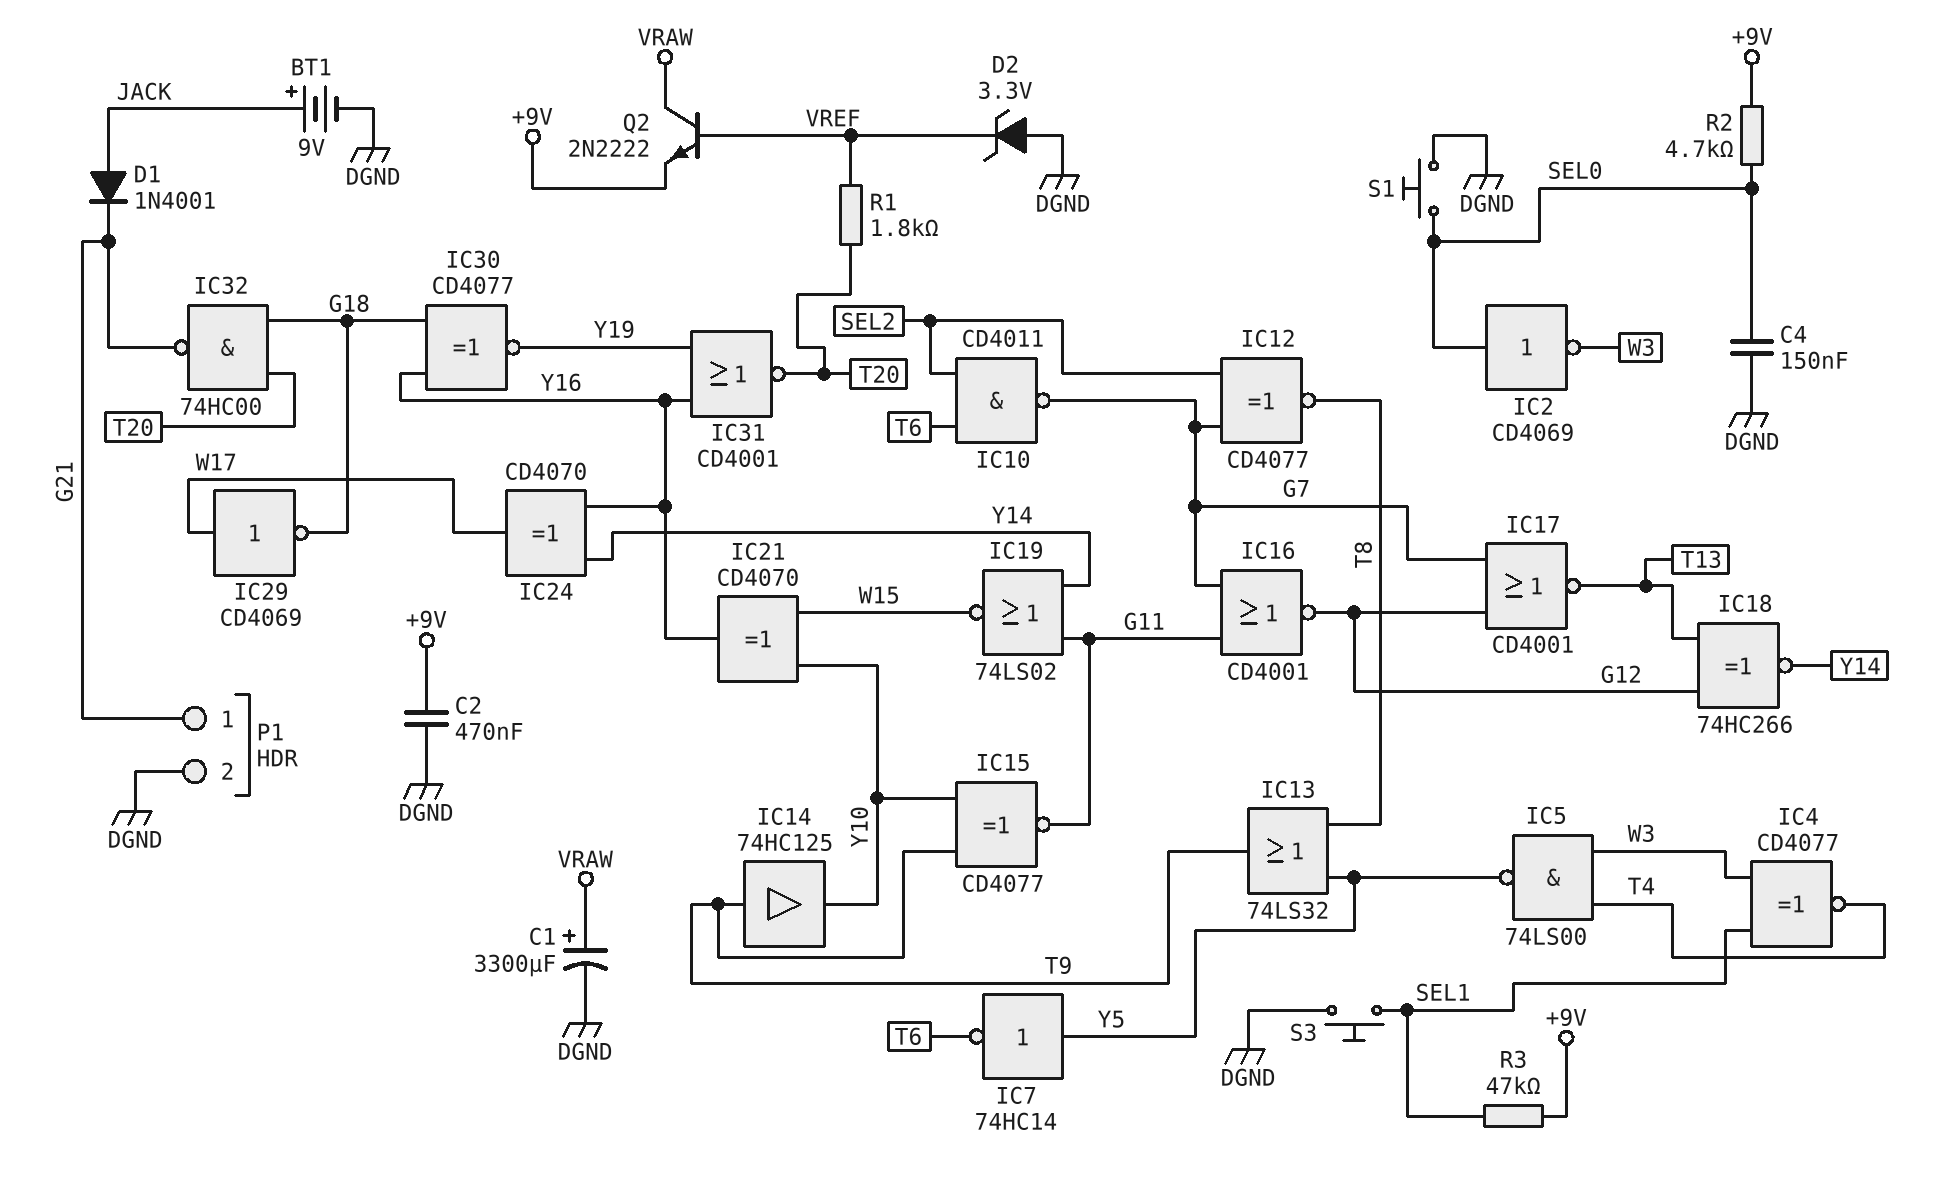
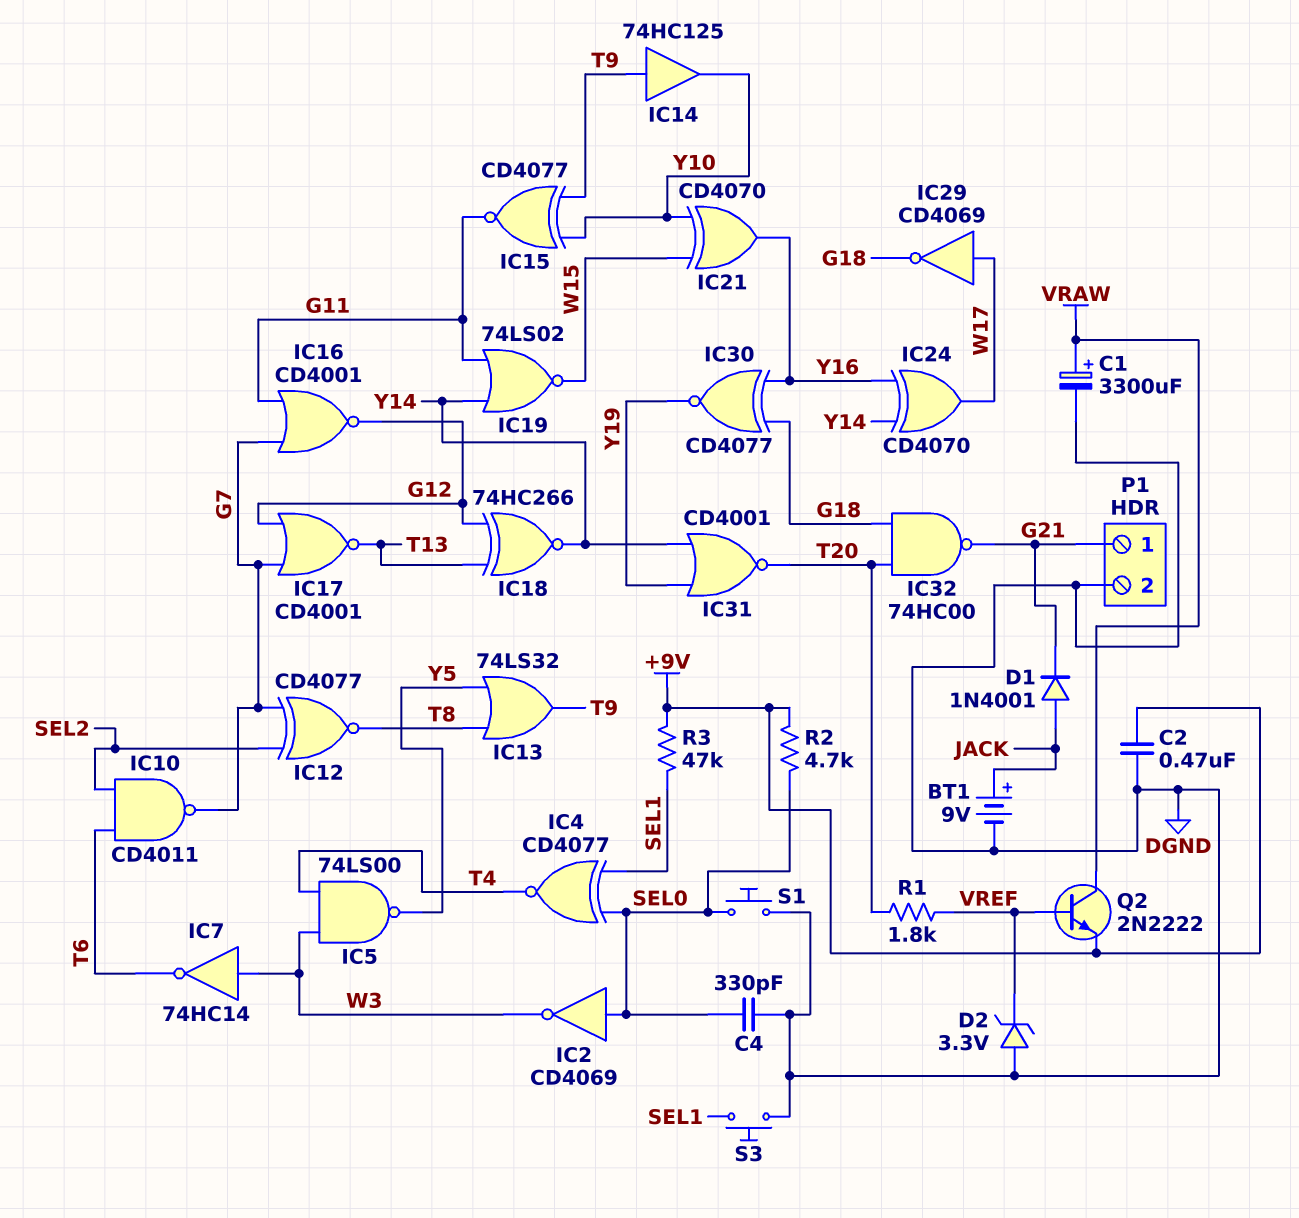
C4: 150nF (DGND, SEL0) -> 330pF (DGND, SEL0)
IC4: XNOR CD4077 (in SEL1, in W3, out T4) -> XNOR CD4077 (in SEL0, in SEL1, out T4)
IC7: NOT 74HC14 (in Y5, out T6) -> NOT 74HC14 (in W3, out T6)
IC31: NOR CD4001 (in Y16, in Y19, out T20) -> NOR CD4001 (in Y14, in Y19, out T20)

